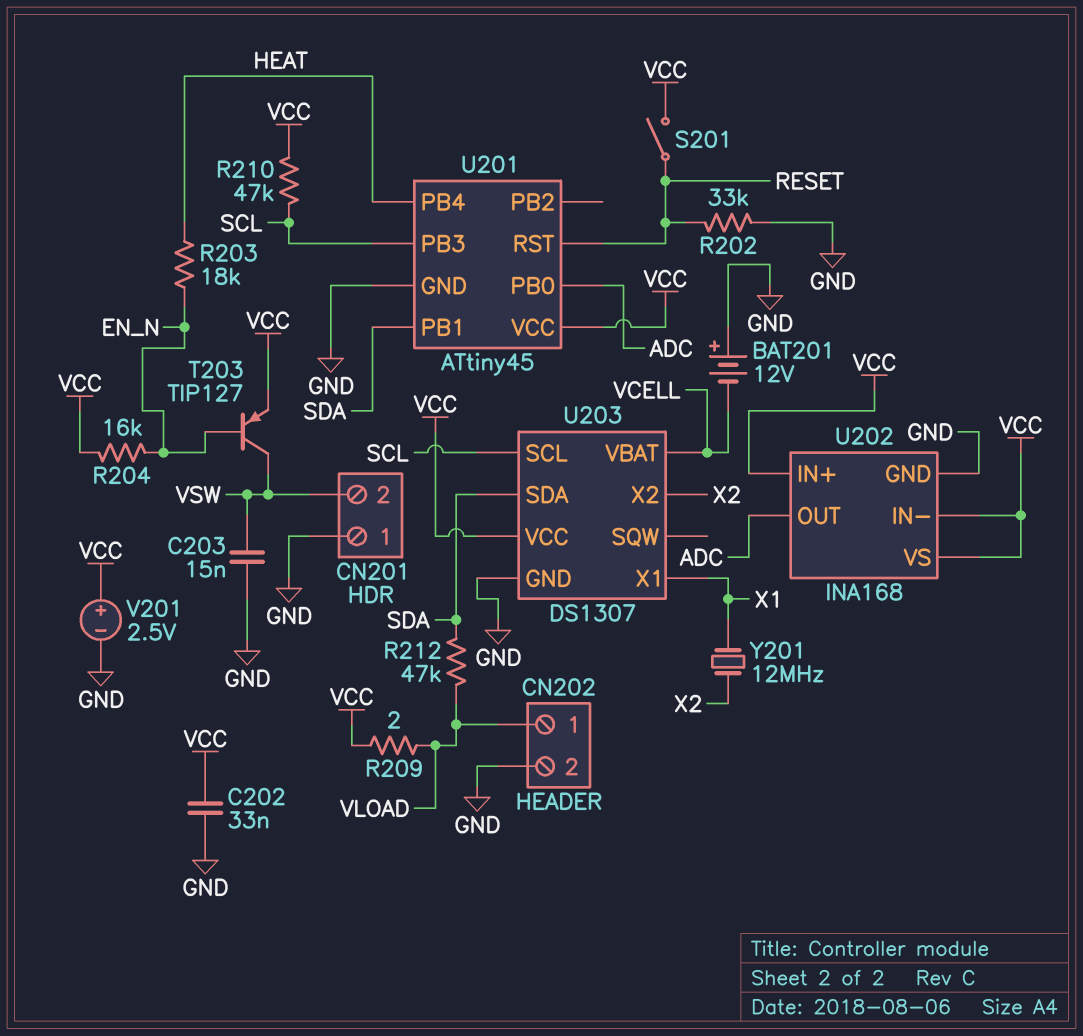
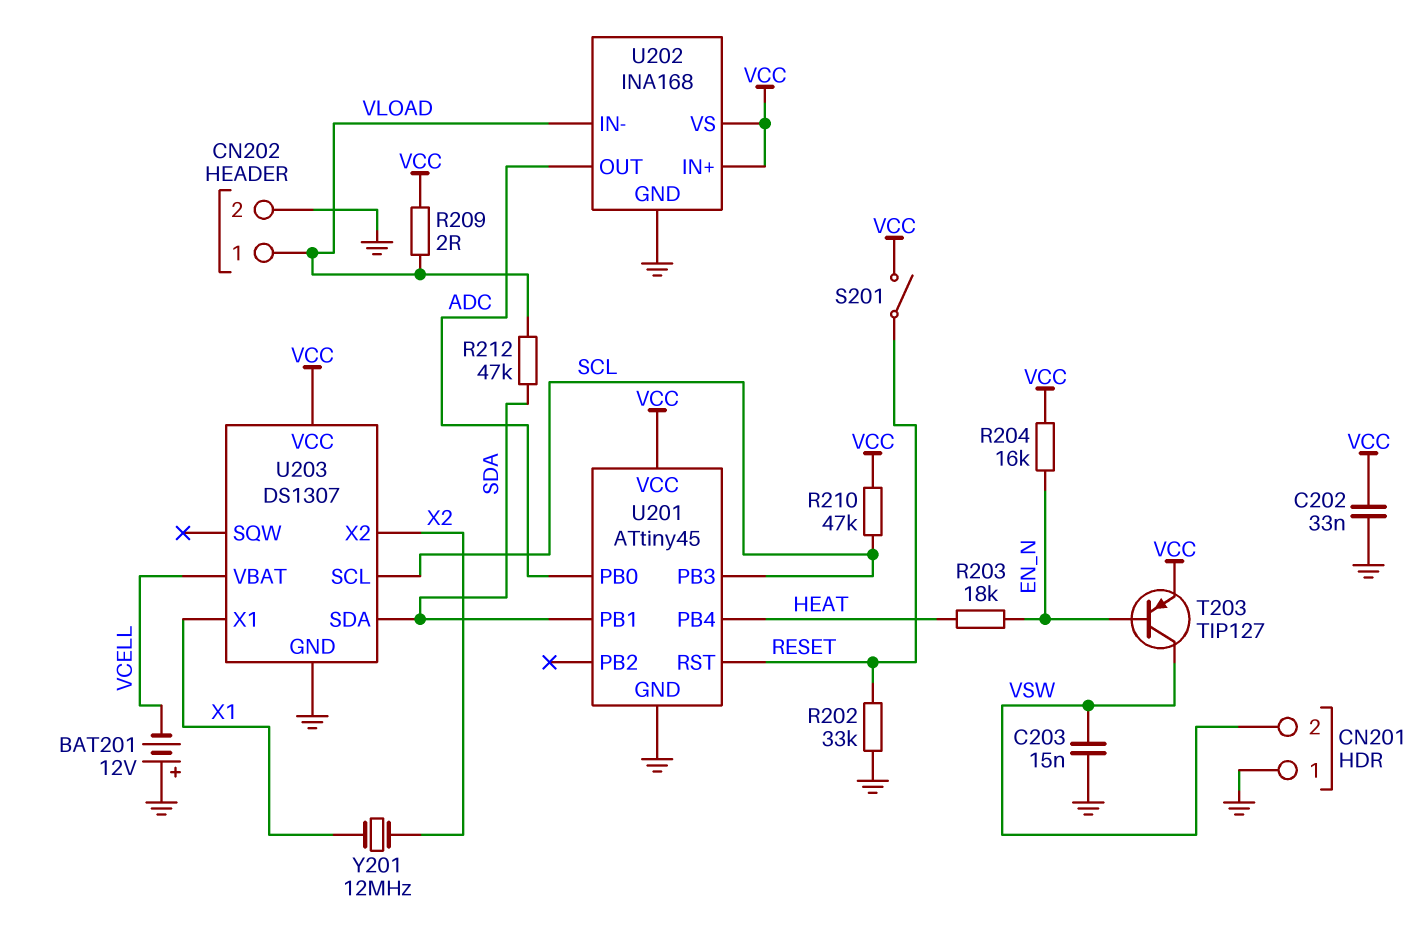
U202 pin IN-: VCC -> VLOAD
V201: 2.5V (plus VCC, minus GND) -> none

